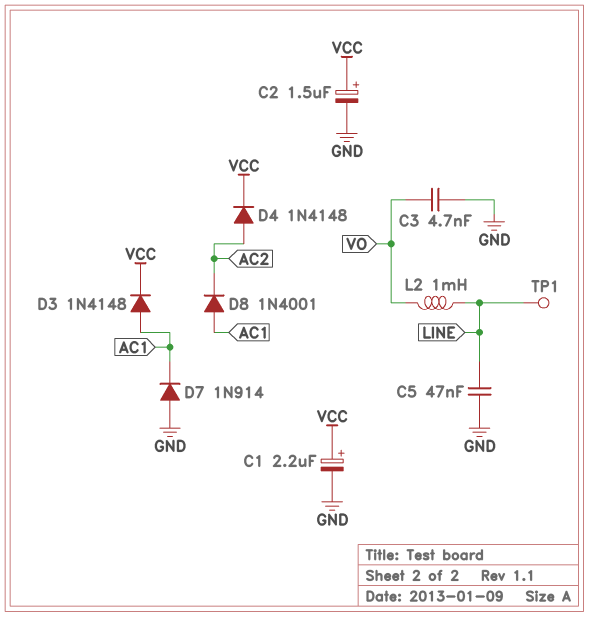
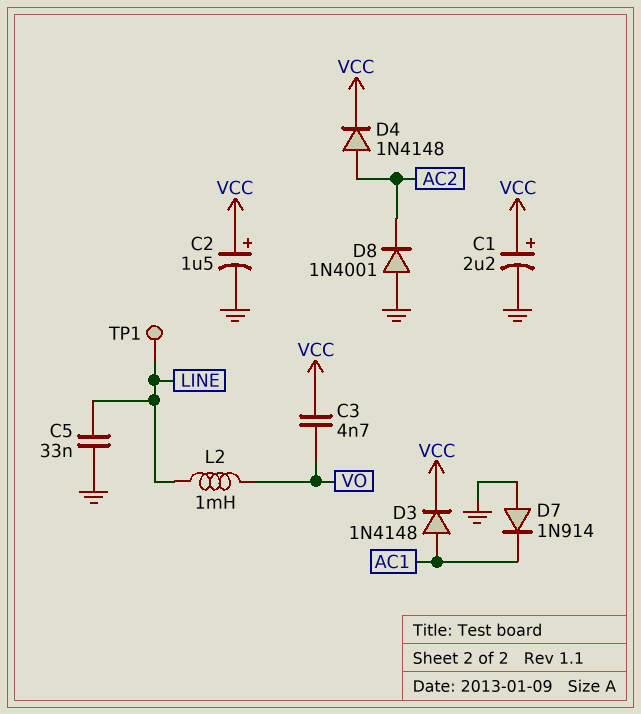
C3: 4.7nF (GND, VO) -> 4.7nF (VCC, VO)
C5: 47nF (GND, LINE) -> 33nF (GND, LINE)
D8: diode 1N4001 (A AC1, K AC2) -> diode 1N4001 (A GND, K AC2)

